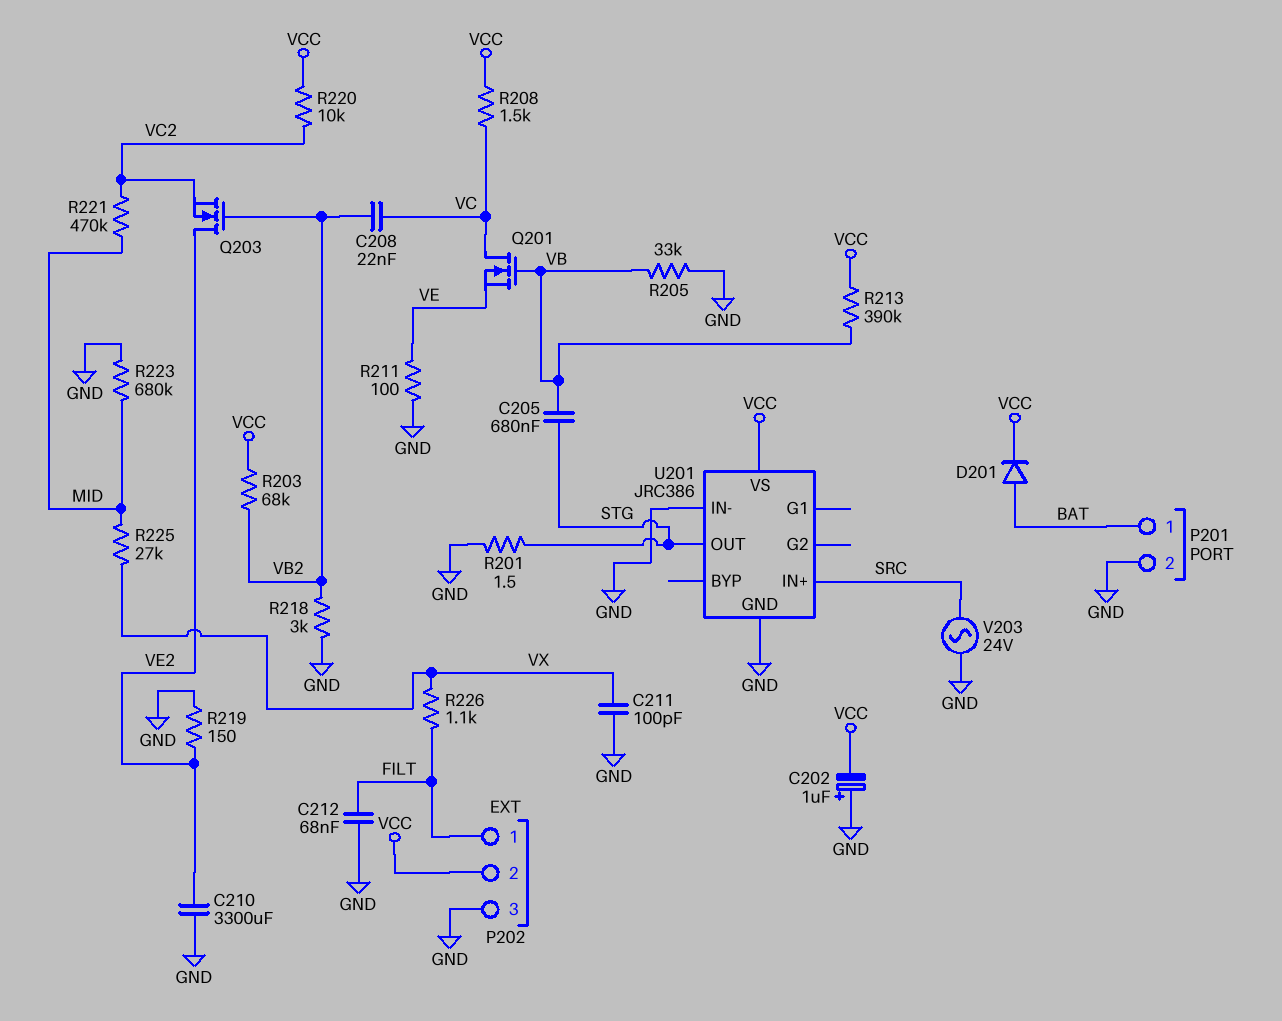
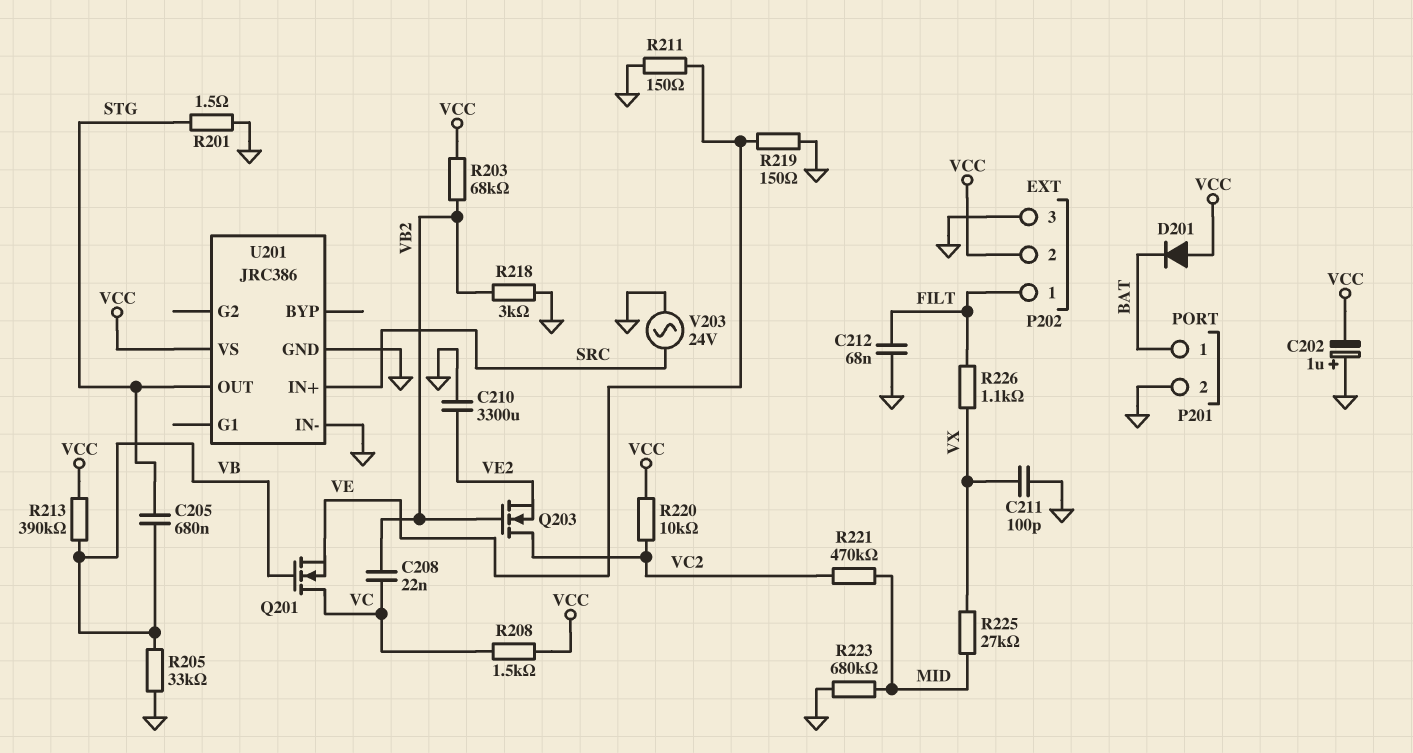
D201: diode (A BAT, K VCC) -> diode (A VCC, K BAT)
Q203: NMOS (G VB2, D VE2, S VC2) -> NMOS (G VB2, D VC2, S VE2)
R211: 100 (GND, VE) -> 150 (GND, VE)
R219: 150 (GND, VE2) -> 150 (GND, VE)

